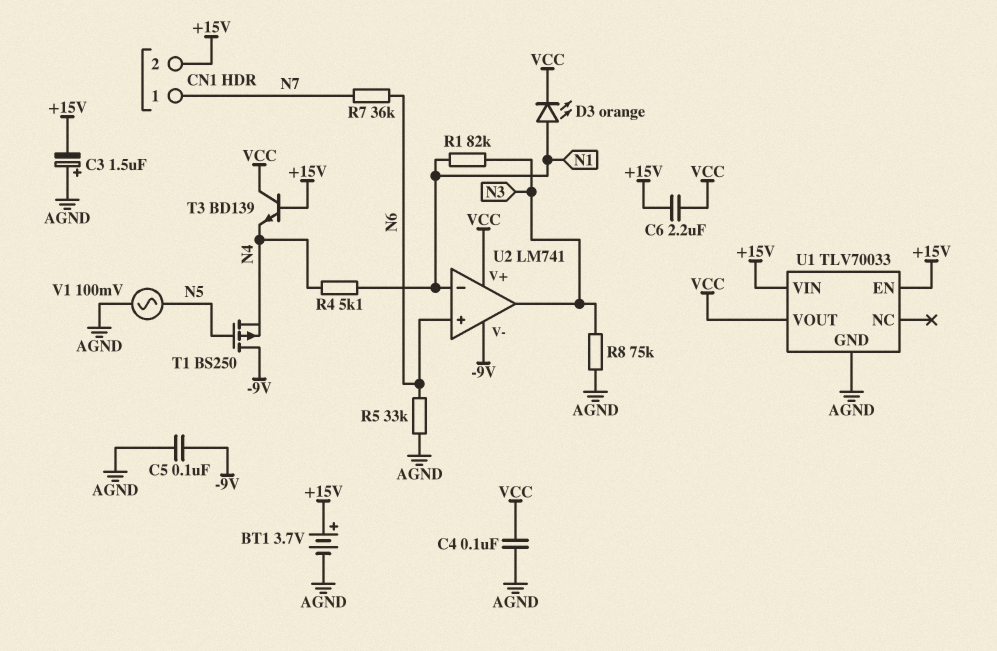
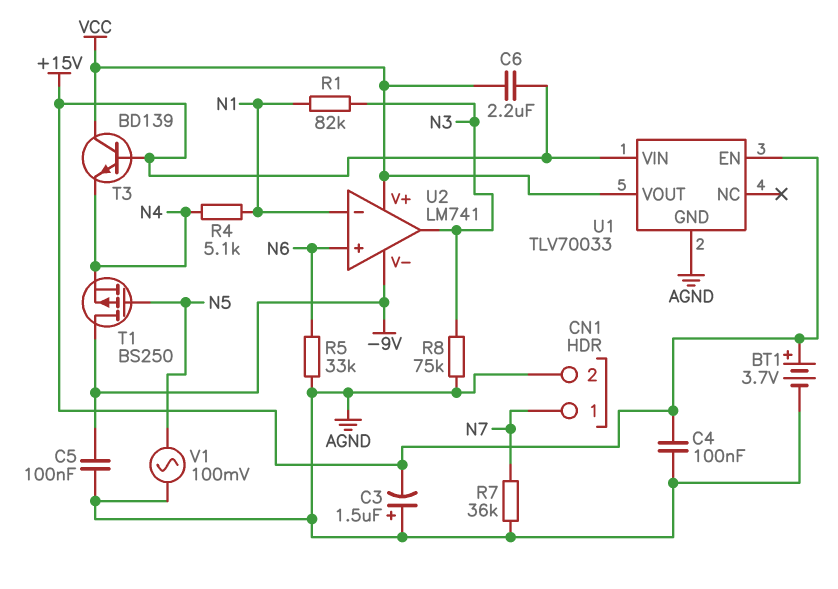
C4: 100nF (AGND, VCC) -> 100nF (+15V, AGND)
CN1 pin 2: +15V -> AGND
D3: LED orange (A N1, K VCC) -> none
R7: 36k (N6, N7) -> 36k (AGND, N7)

